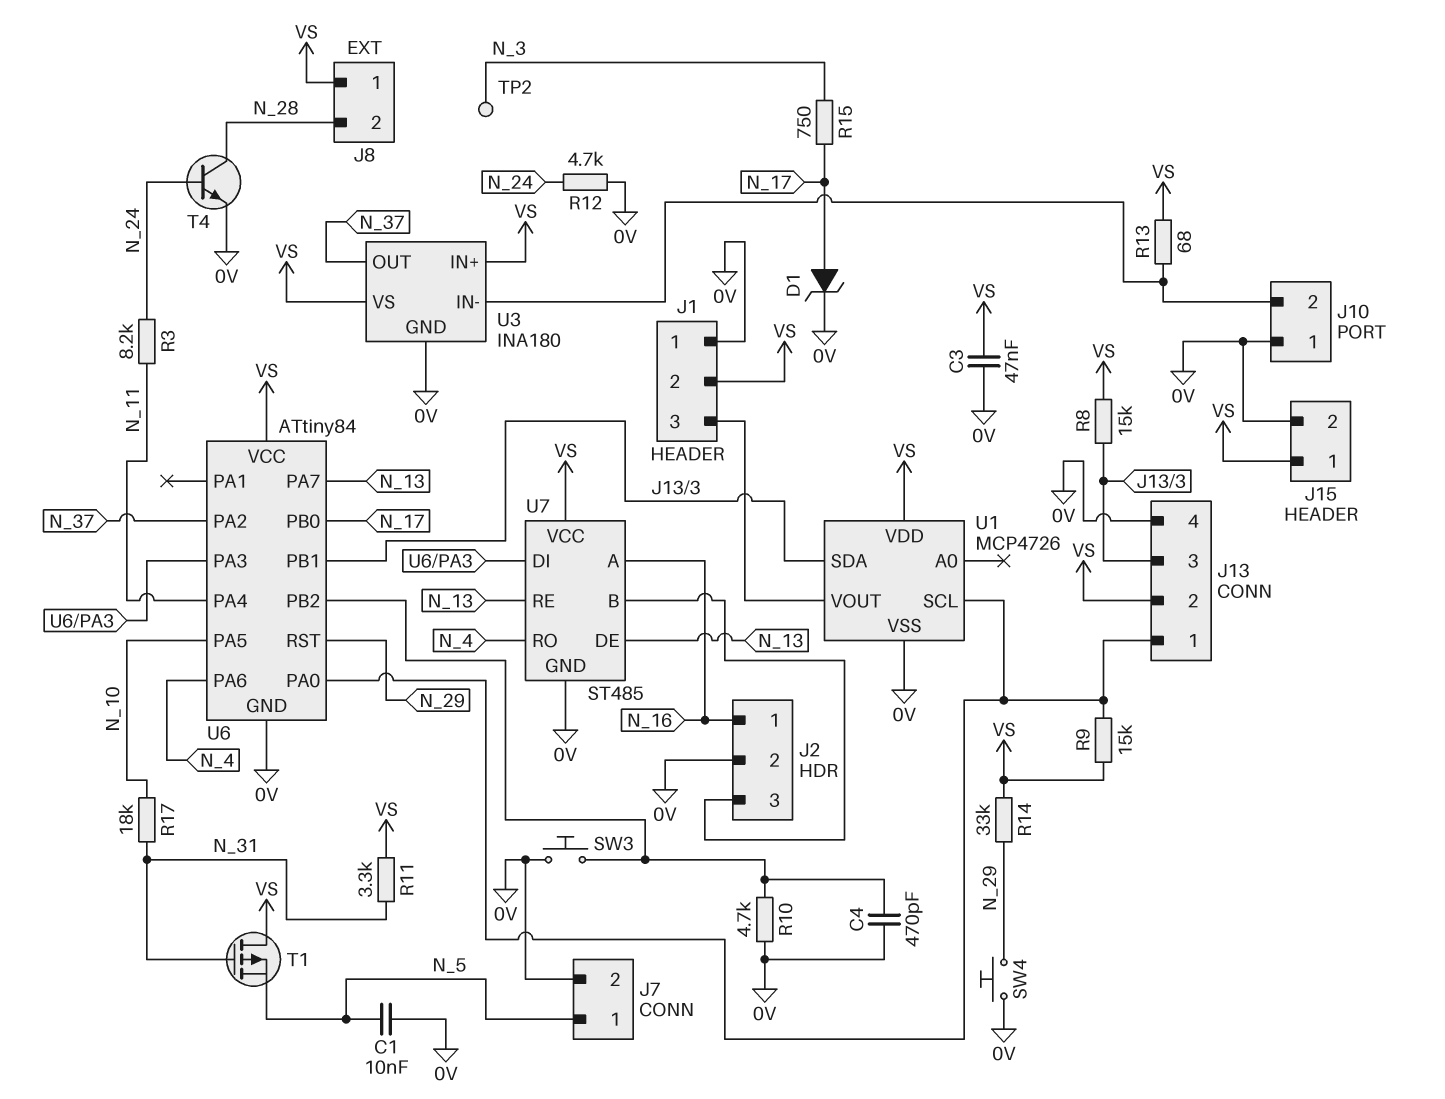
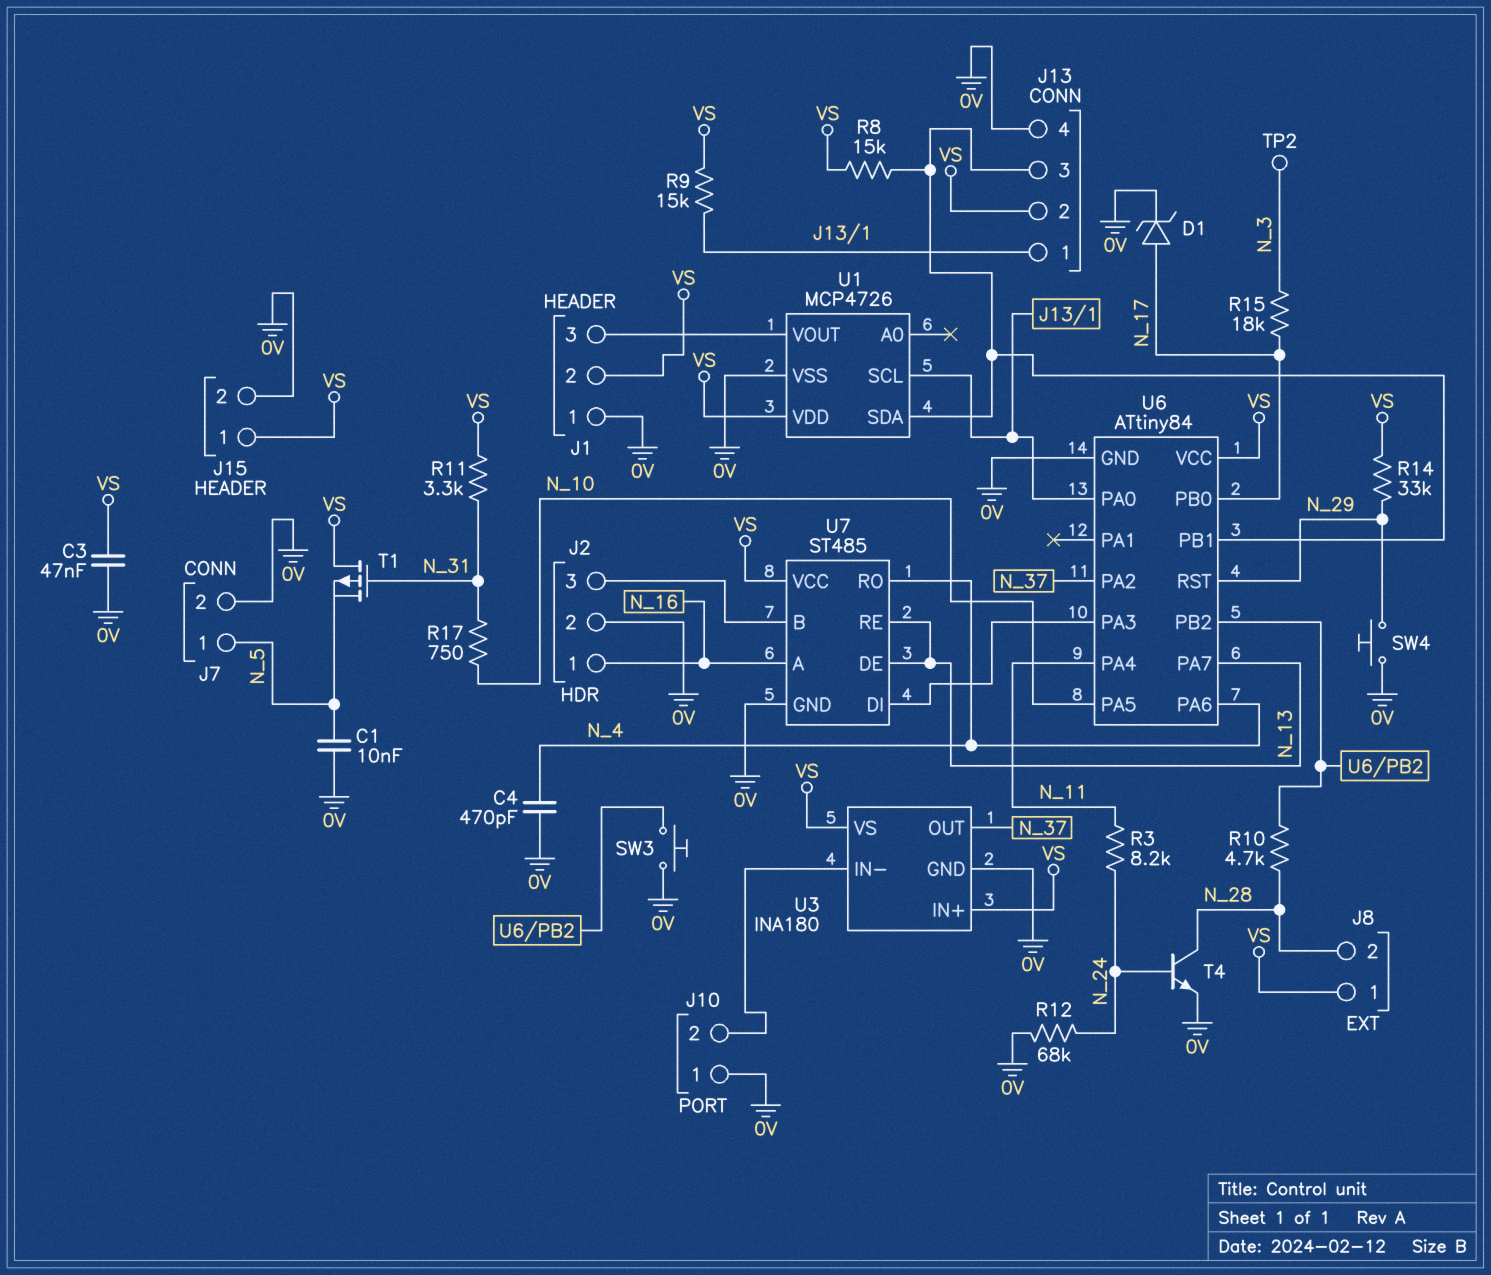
C4: 470pF (0V, U6/PB2) -> 470pF (0V, N_4)
R10: 4.7k (0V, U6/PB2) -> 4.7k (N_28, U6/PB2)
R12: 4.7k (0V, N_24) -> 68k (0V, N_24)
R13: 68 (J10/2, VS) -> none
R15: 750 (N_3, N_17) -> 18k (N_3, N_17)
R17: 18k (N_10, N_31) -> 750 (N_10, N_31)

